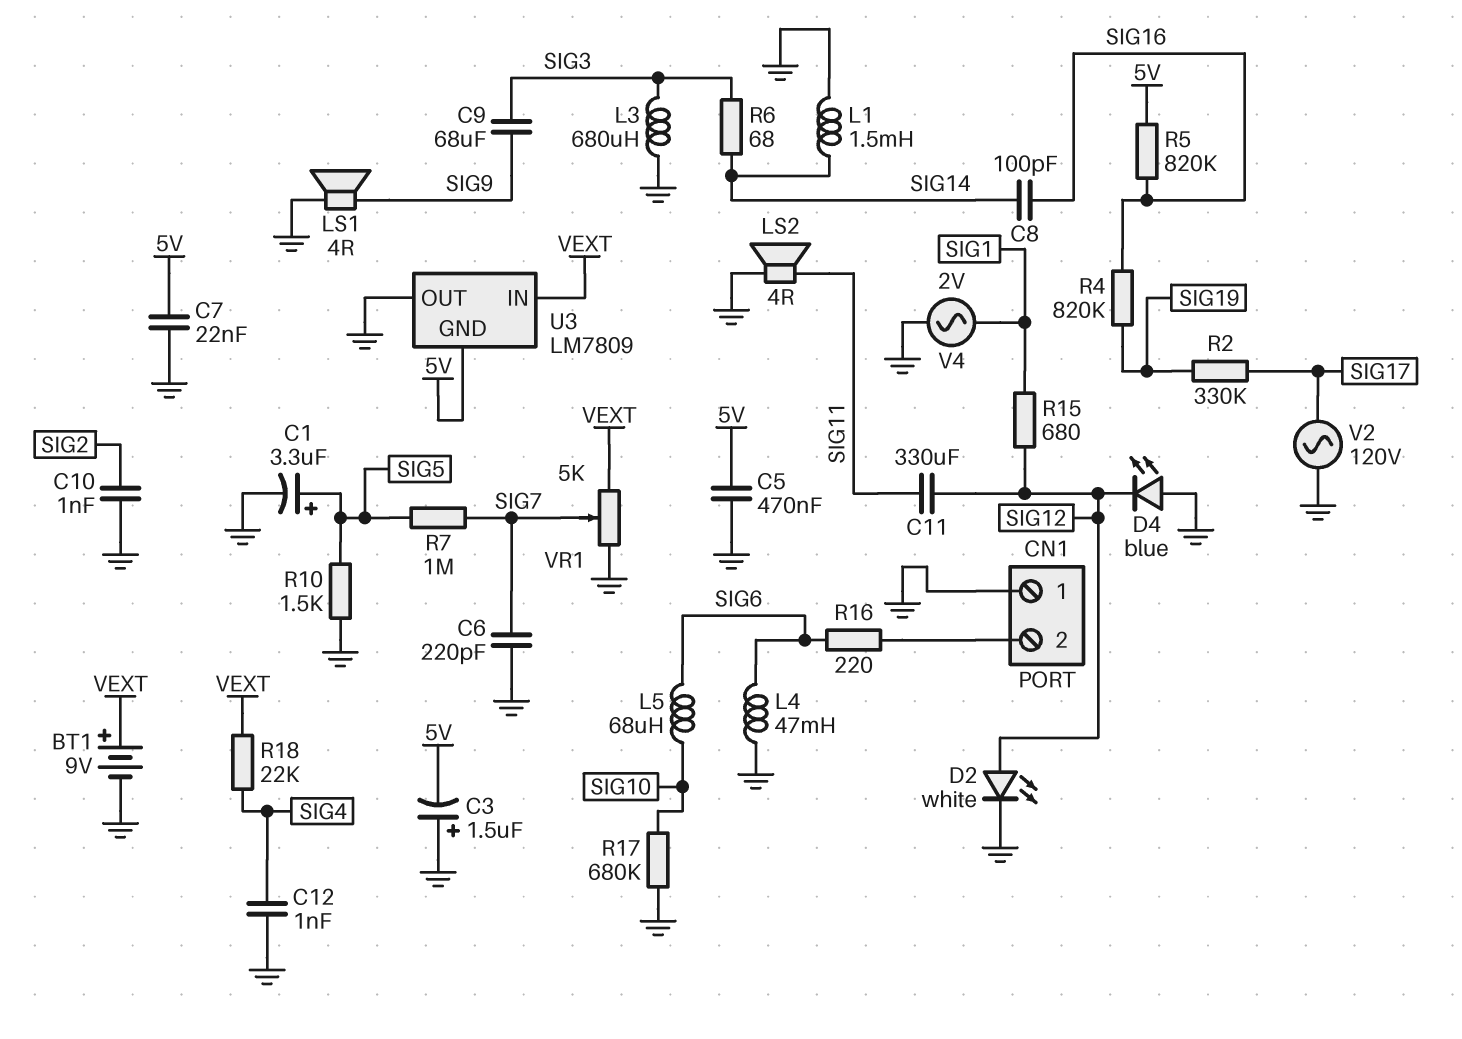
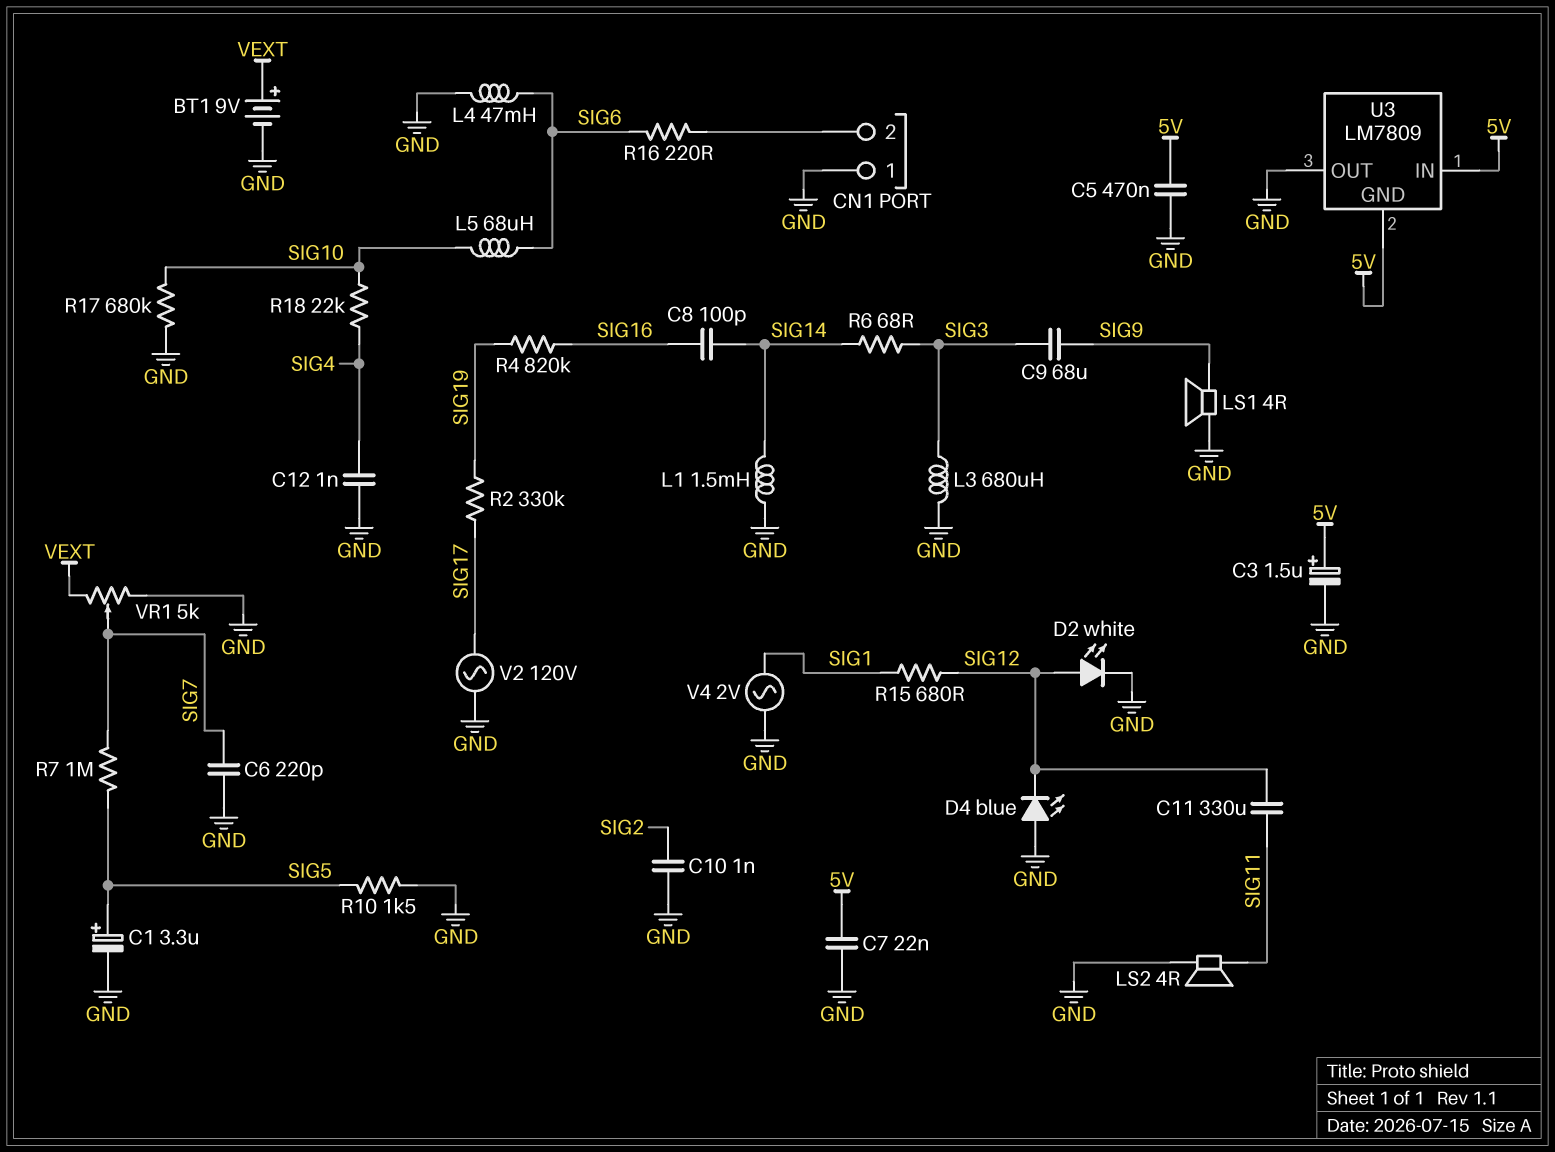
C3: 1.5uF (plus GND, minus 5V) -> 1.5uF (plus 5V, minus GND)
R5: 820k (5V, SIG16) -> none
R18: 22k (SIG4, VEXT) -> 22k (SIG4, SIG10)
U3 pin IN: VEXT -> 5V

